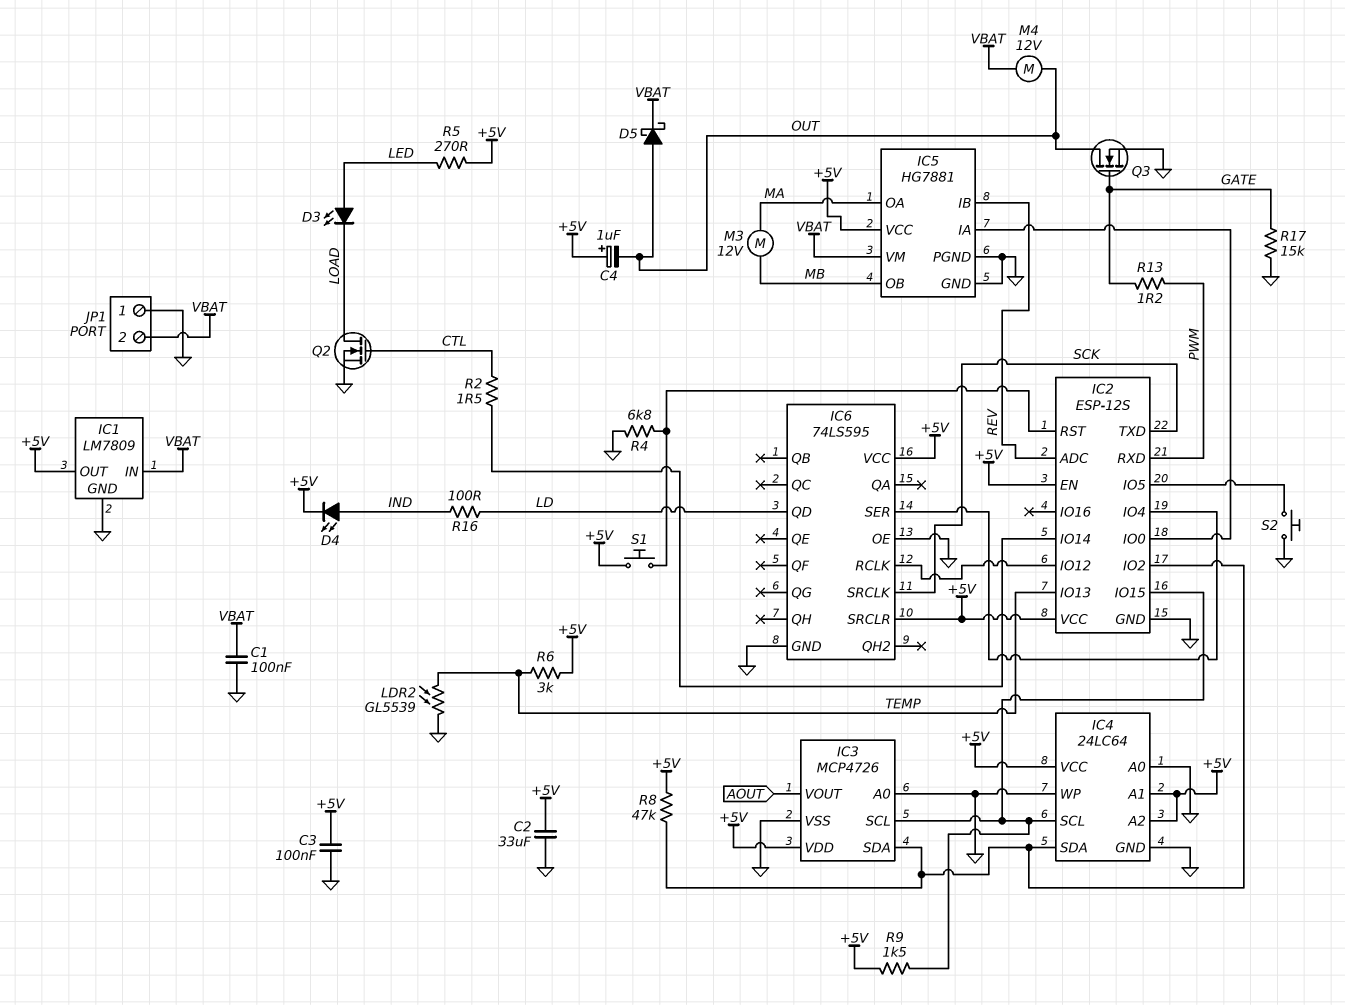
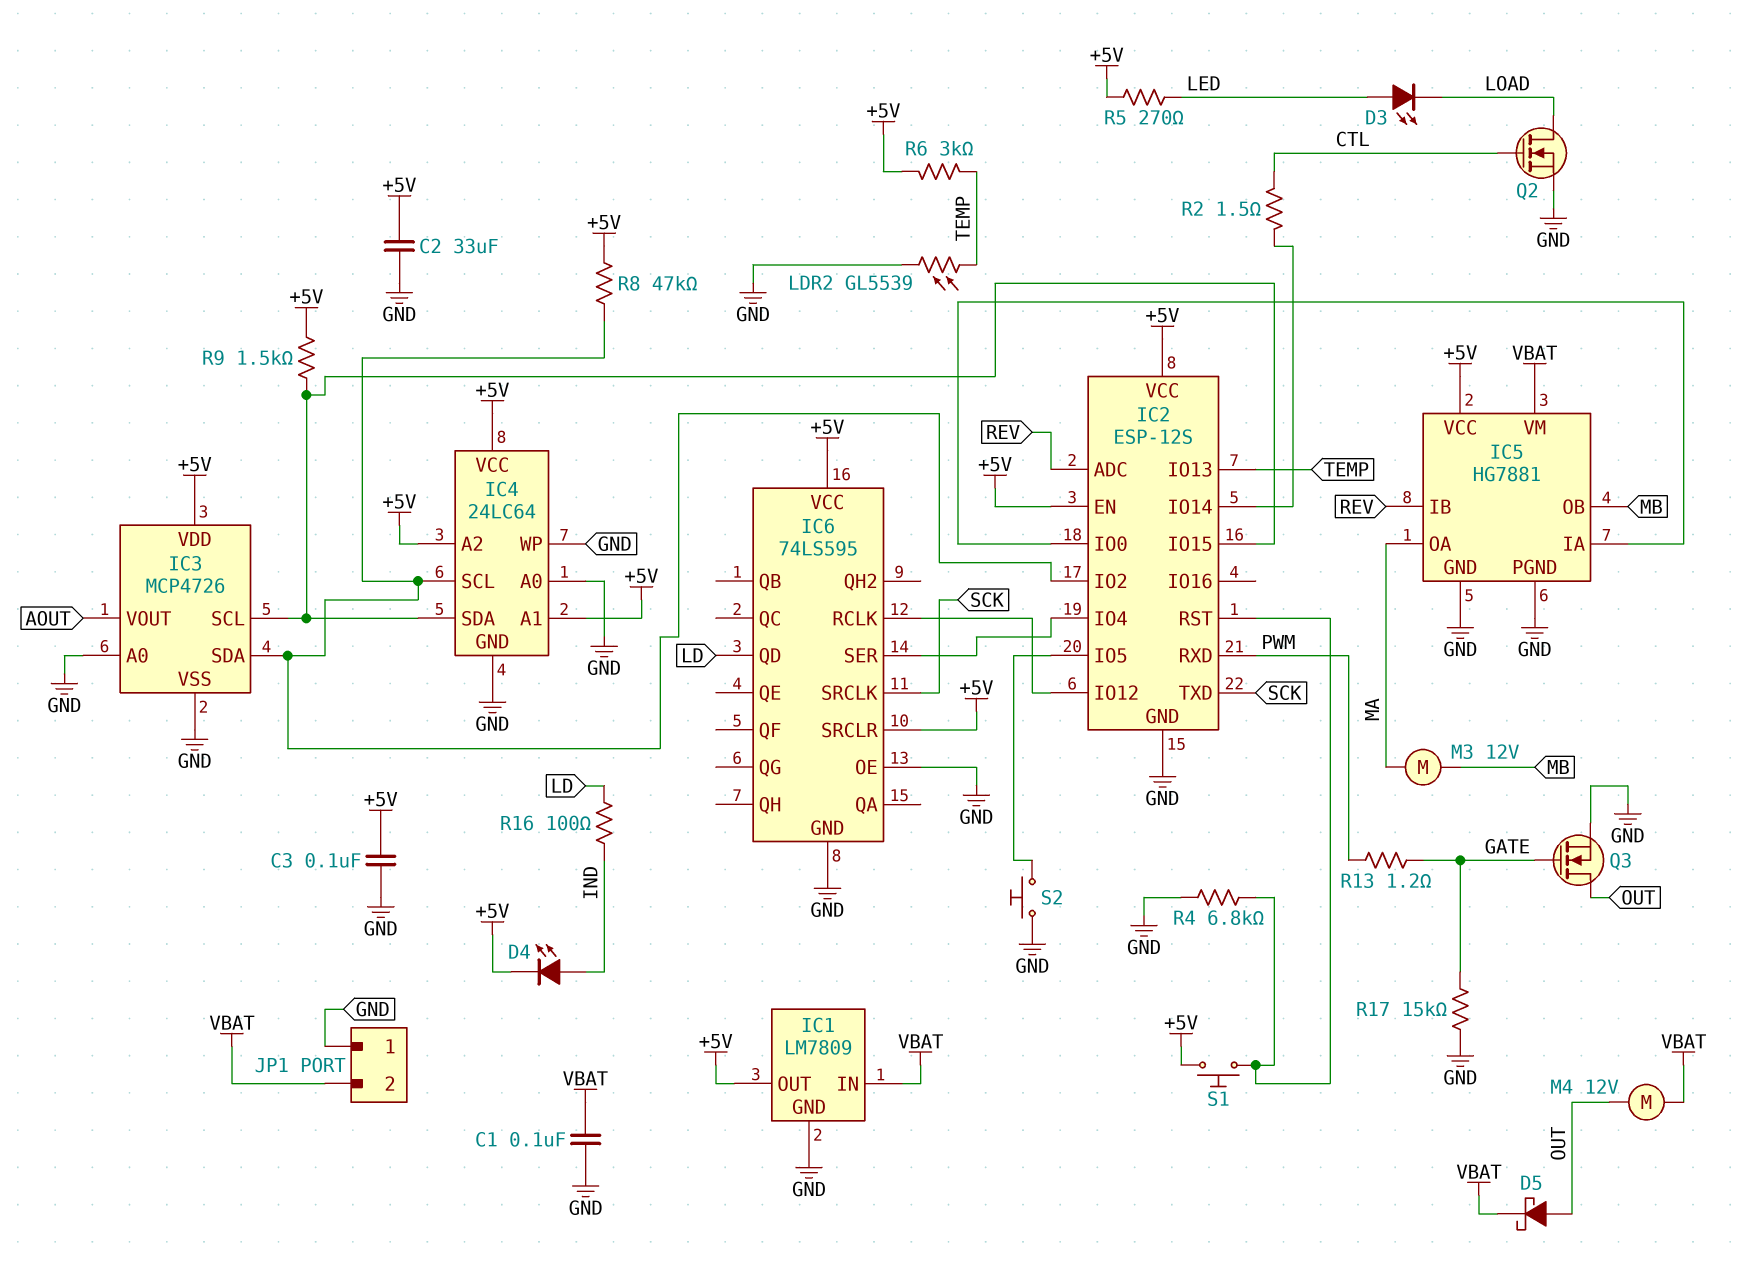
C4: 1uF (plus +5V, minus OUT) -> none
IC4 pin SCL: IC2/IO15 -> IC2/IO2
IC4 pin SDA: IC2/IO2 -> IC2/IO15

